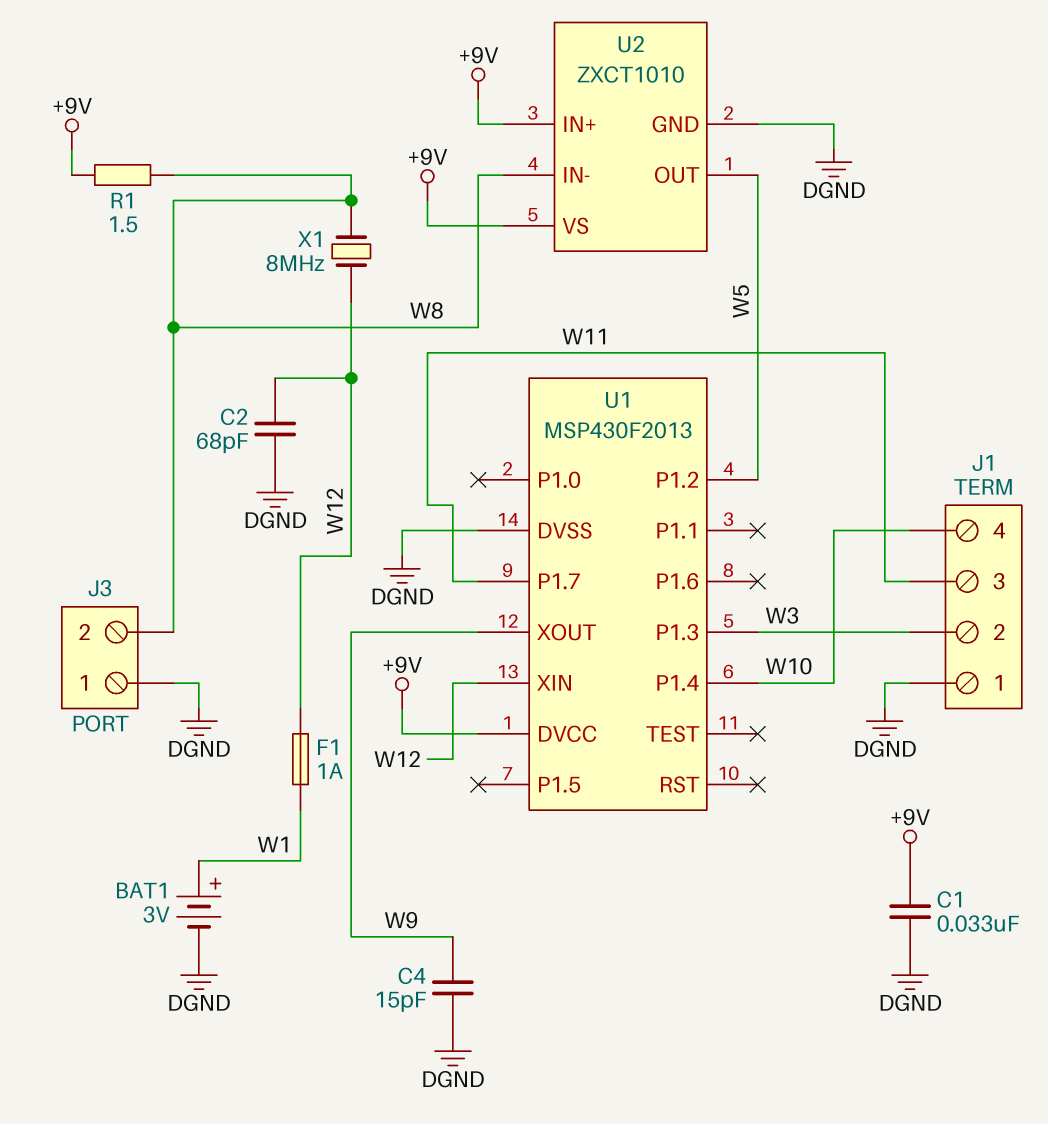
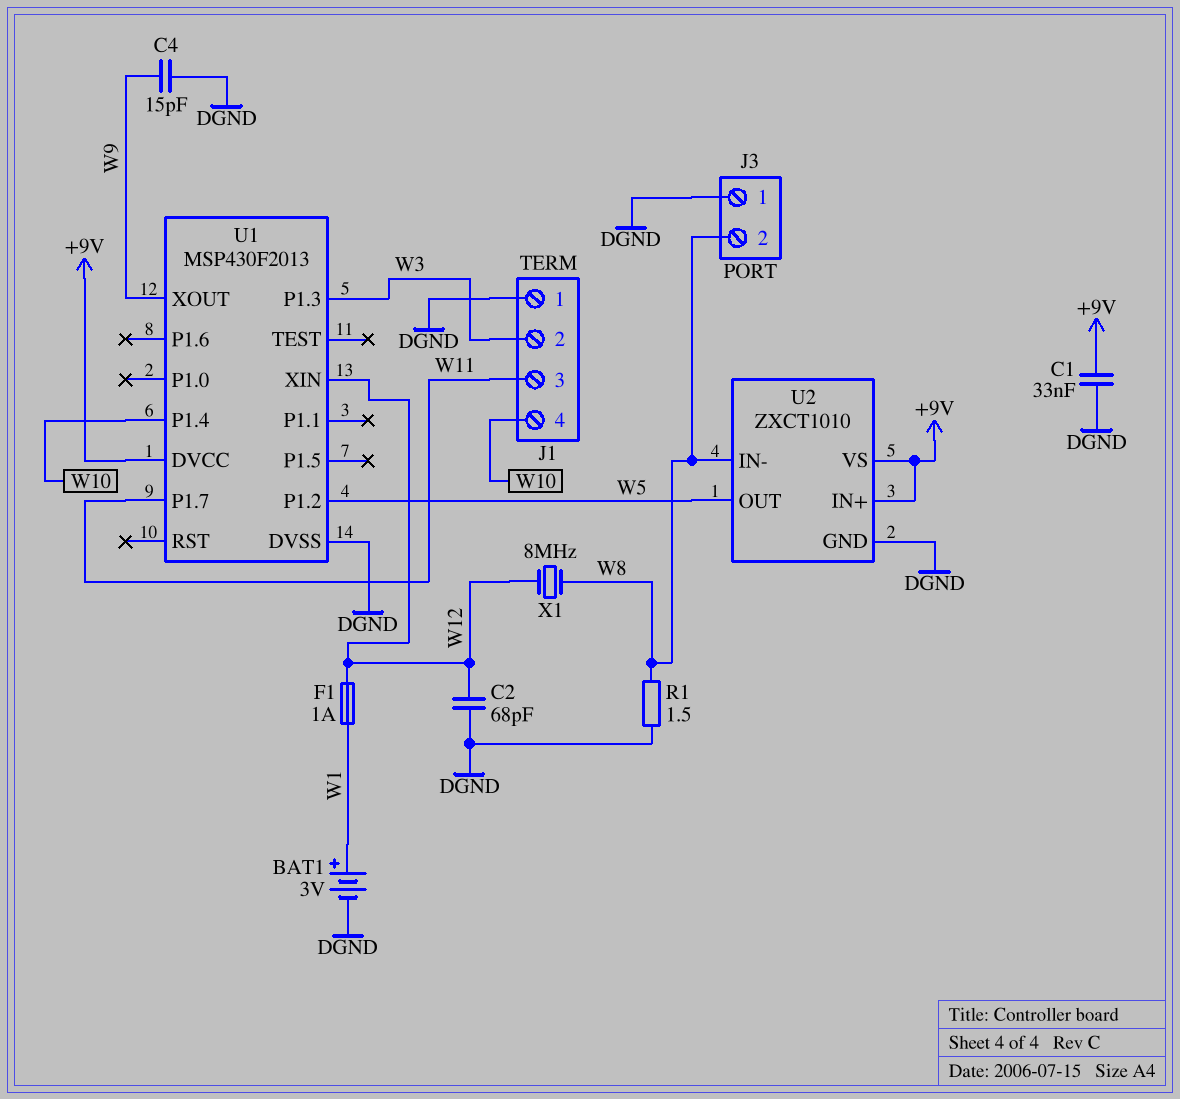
R1: 1.5 (+9V, W8) -> 1.5 (DGND, W8)

